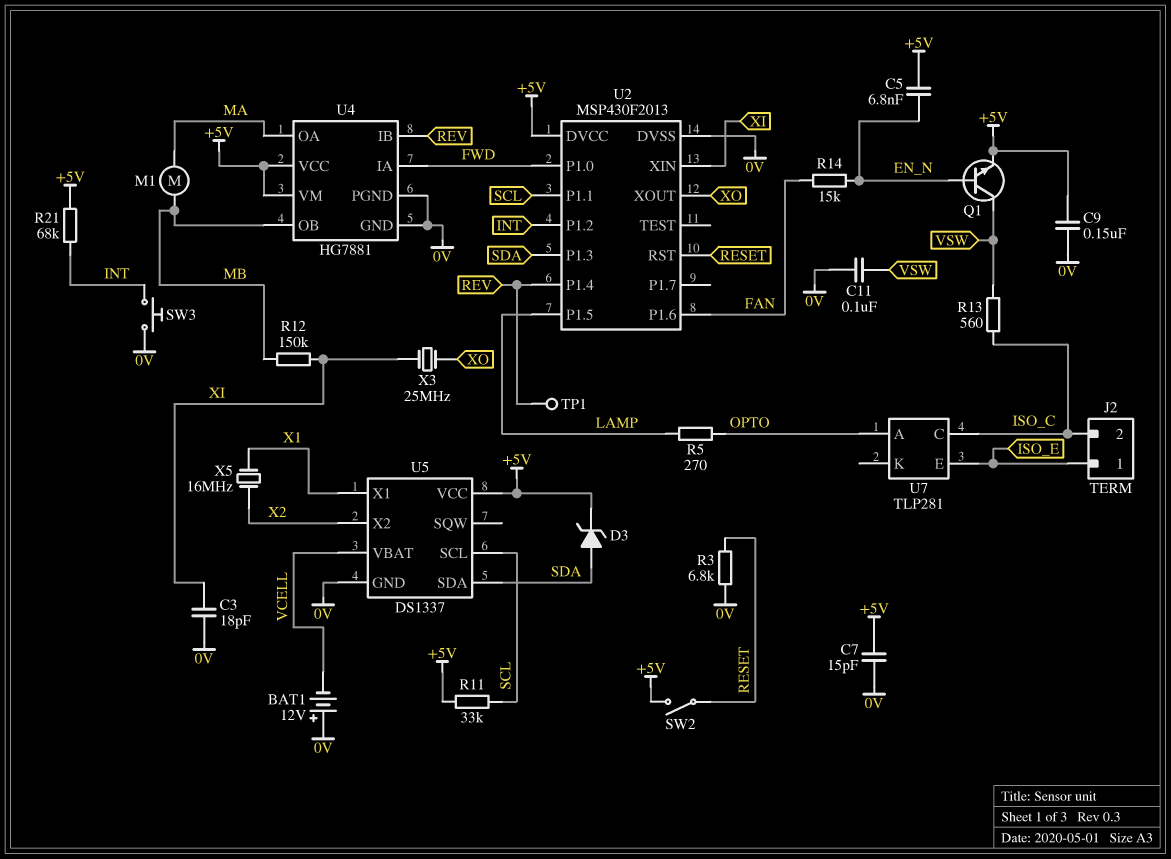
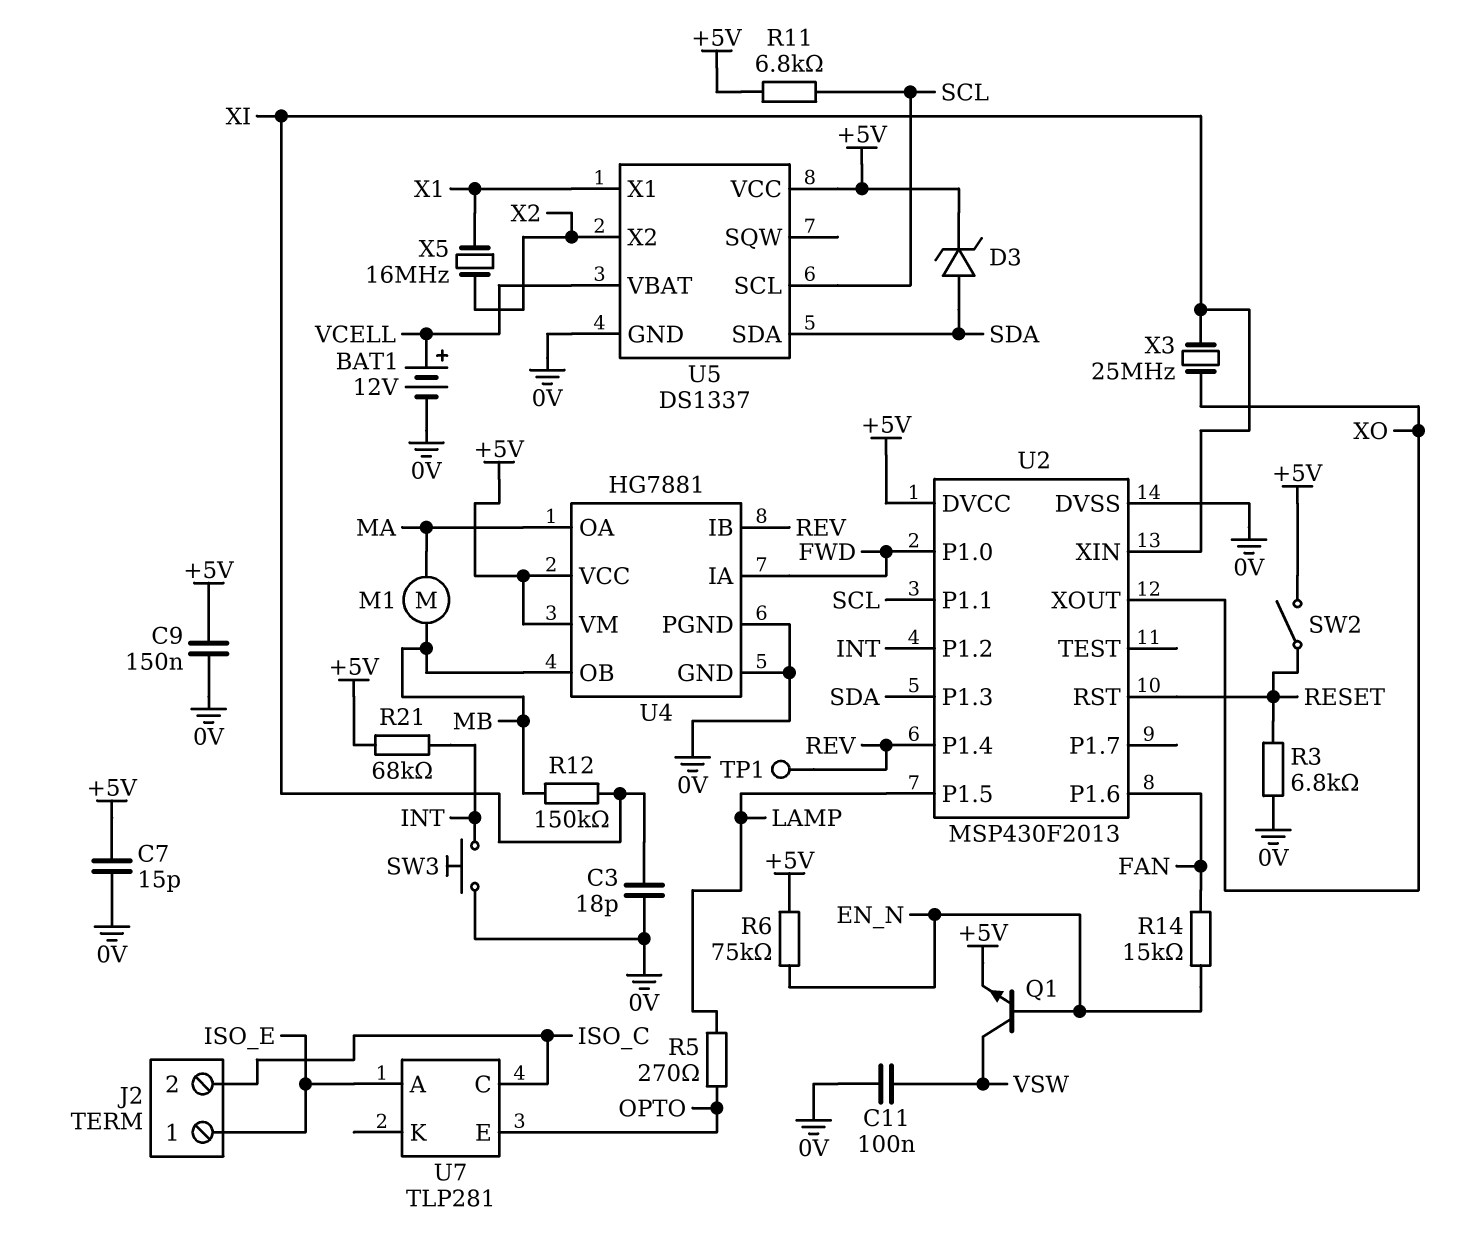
BAT1: 12V (plus 0V, minus VCELL) -> 12V (plus VCELL, minus 0V)
C5: 6.8nF (+5V, EN_N) -> none
R6: none -> 75k (+5V, EN_N)
R11: 33k (+5V, SCL) -> 6.8k (+5V, SCL)
R13: 560 (ISO_C, VSW) -> none
U7 pin A: OPTO -> ISO_E
U7 pin E: ISO_E -> OPTO

